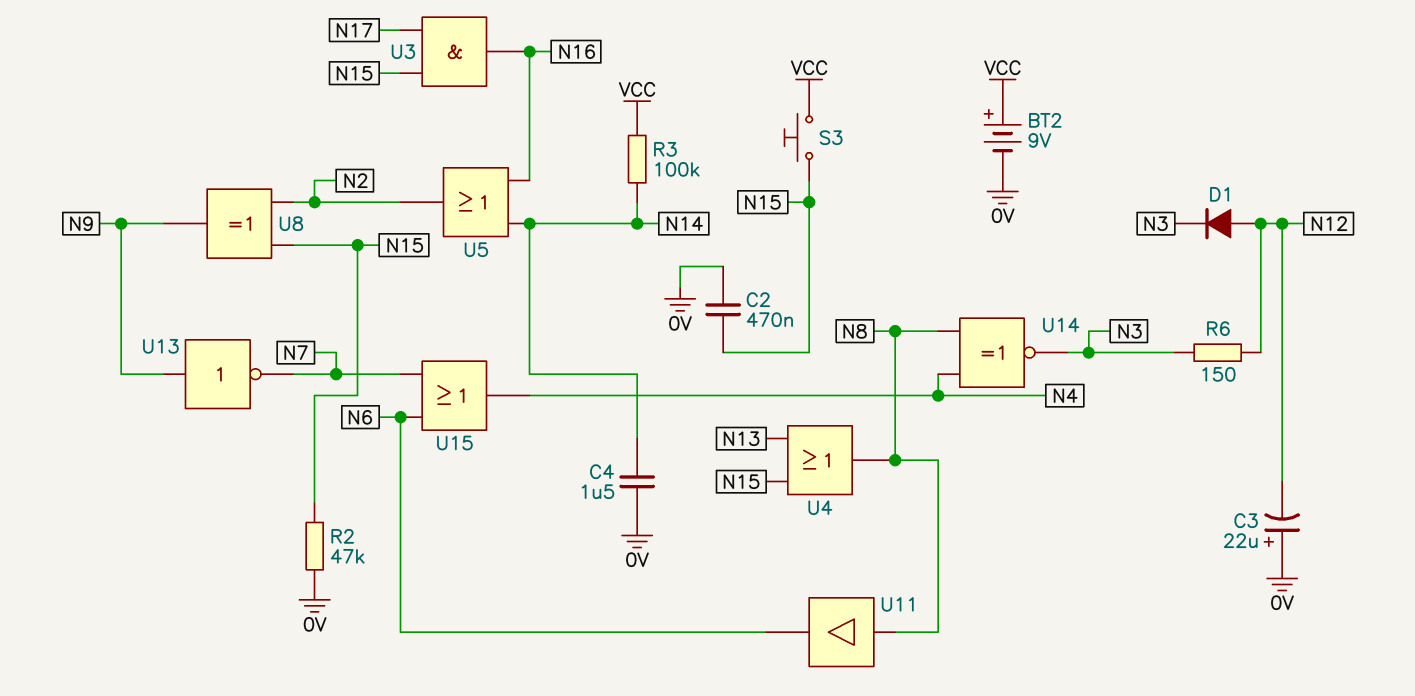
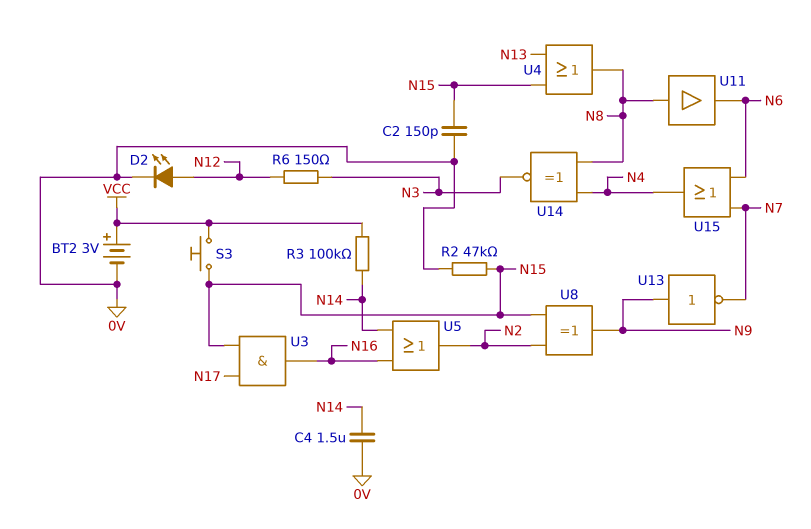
BT2: 9V (plus VCC, minus 0V) -> 3V (plus VCC, minus 0V)
C2: 470nF (0V, N15) -> 150pF (0V, N15)
C3: 22uF (plus 0V, minus N12) -> none
D1: diode (A N12, K N3) -> none
D2: none -> LED (A N12, K 0V)

